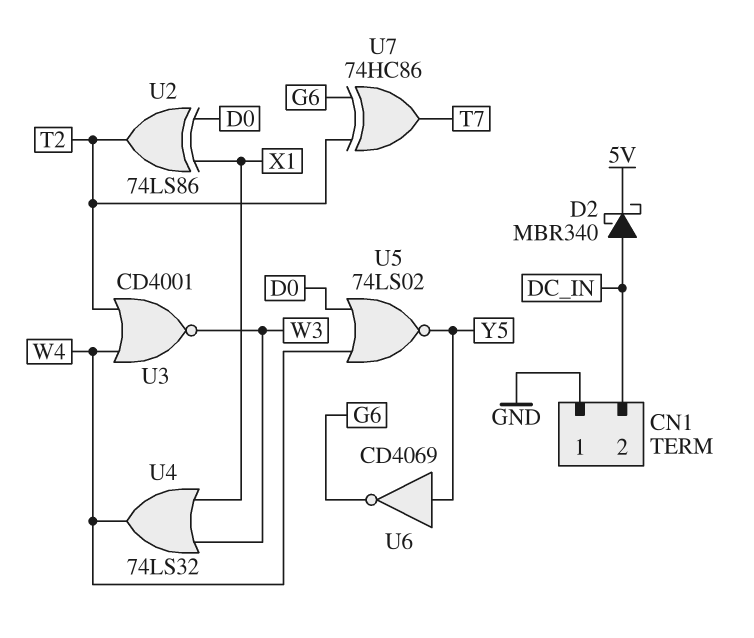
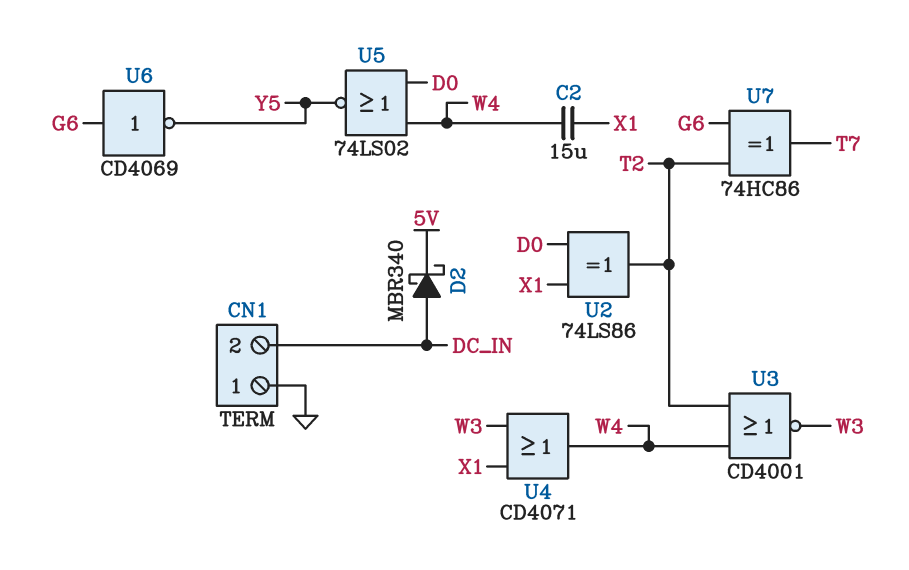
C2: none -> 15uF (W4, X1)
U4: OR 74LS32 (in W3, in X1, out W4) -> OR CD4071 (in W3, in X1, out W4)
U6: NOT CD4069 (in Y5, out G6) -> NOT CD4069 (in G6, out Y5)

